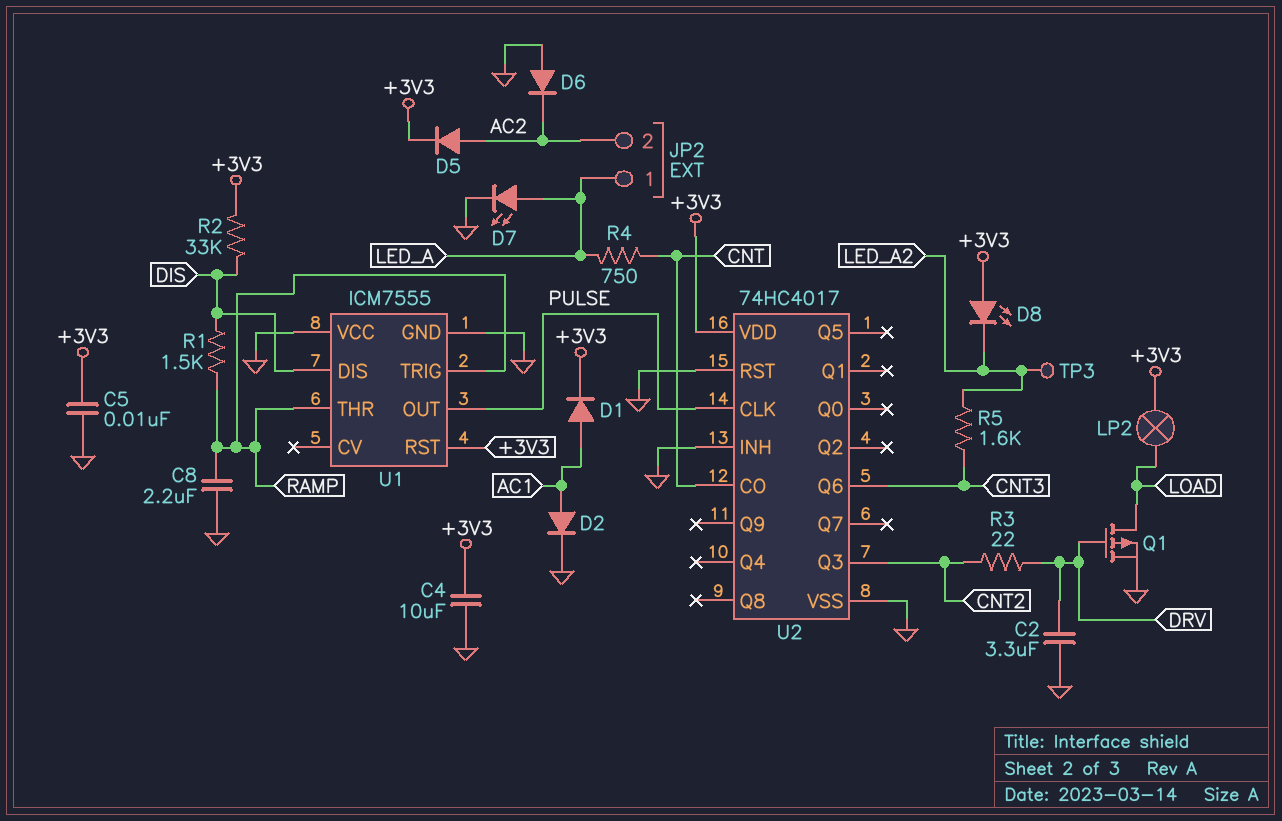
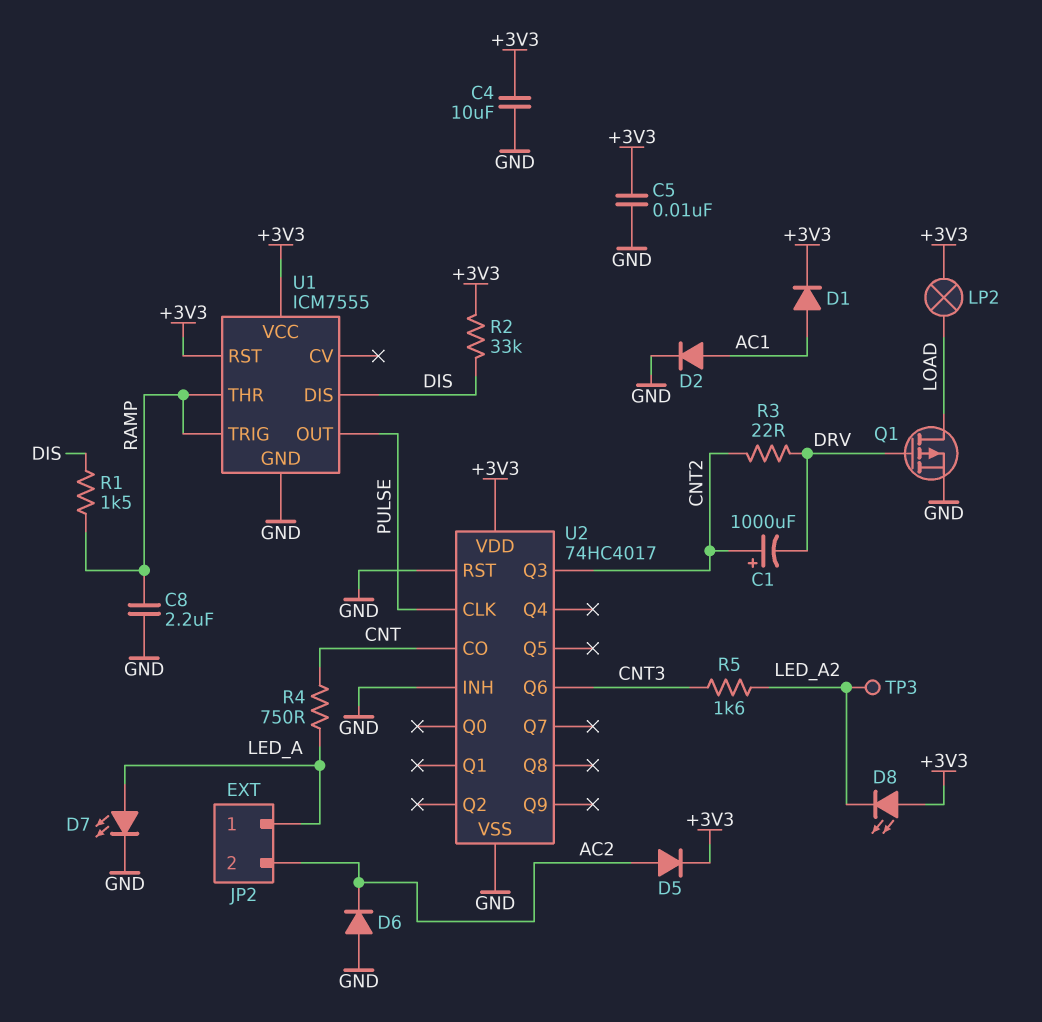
C1: none -> 1000uF (plus CNT2, minus DRV)
C2: 3.3uF (DRV, GND) -> none
U1 pin VCC: GND -> +3V3

